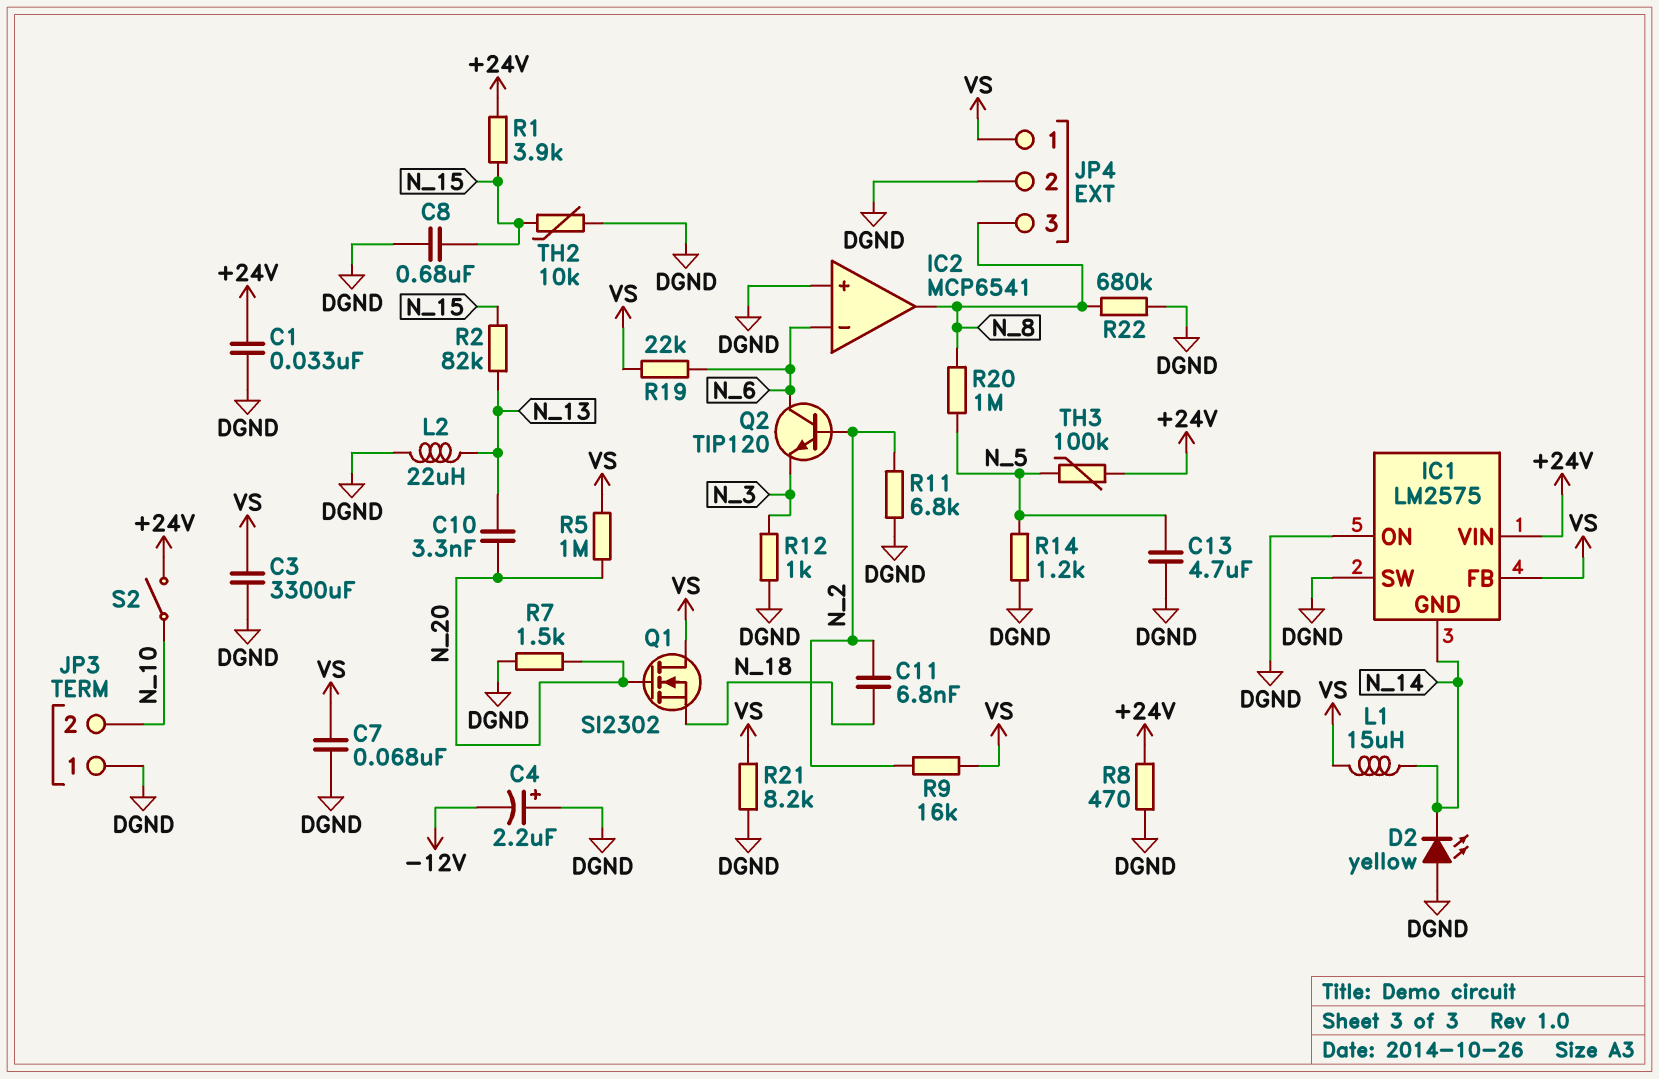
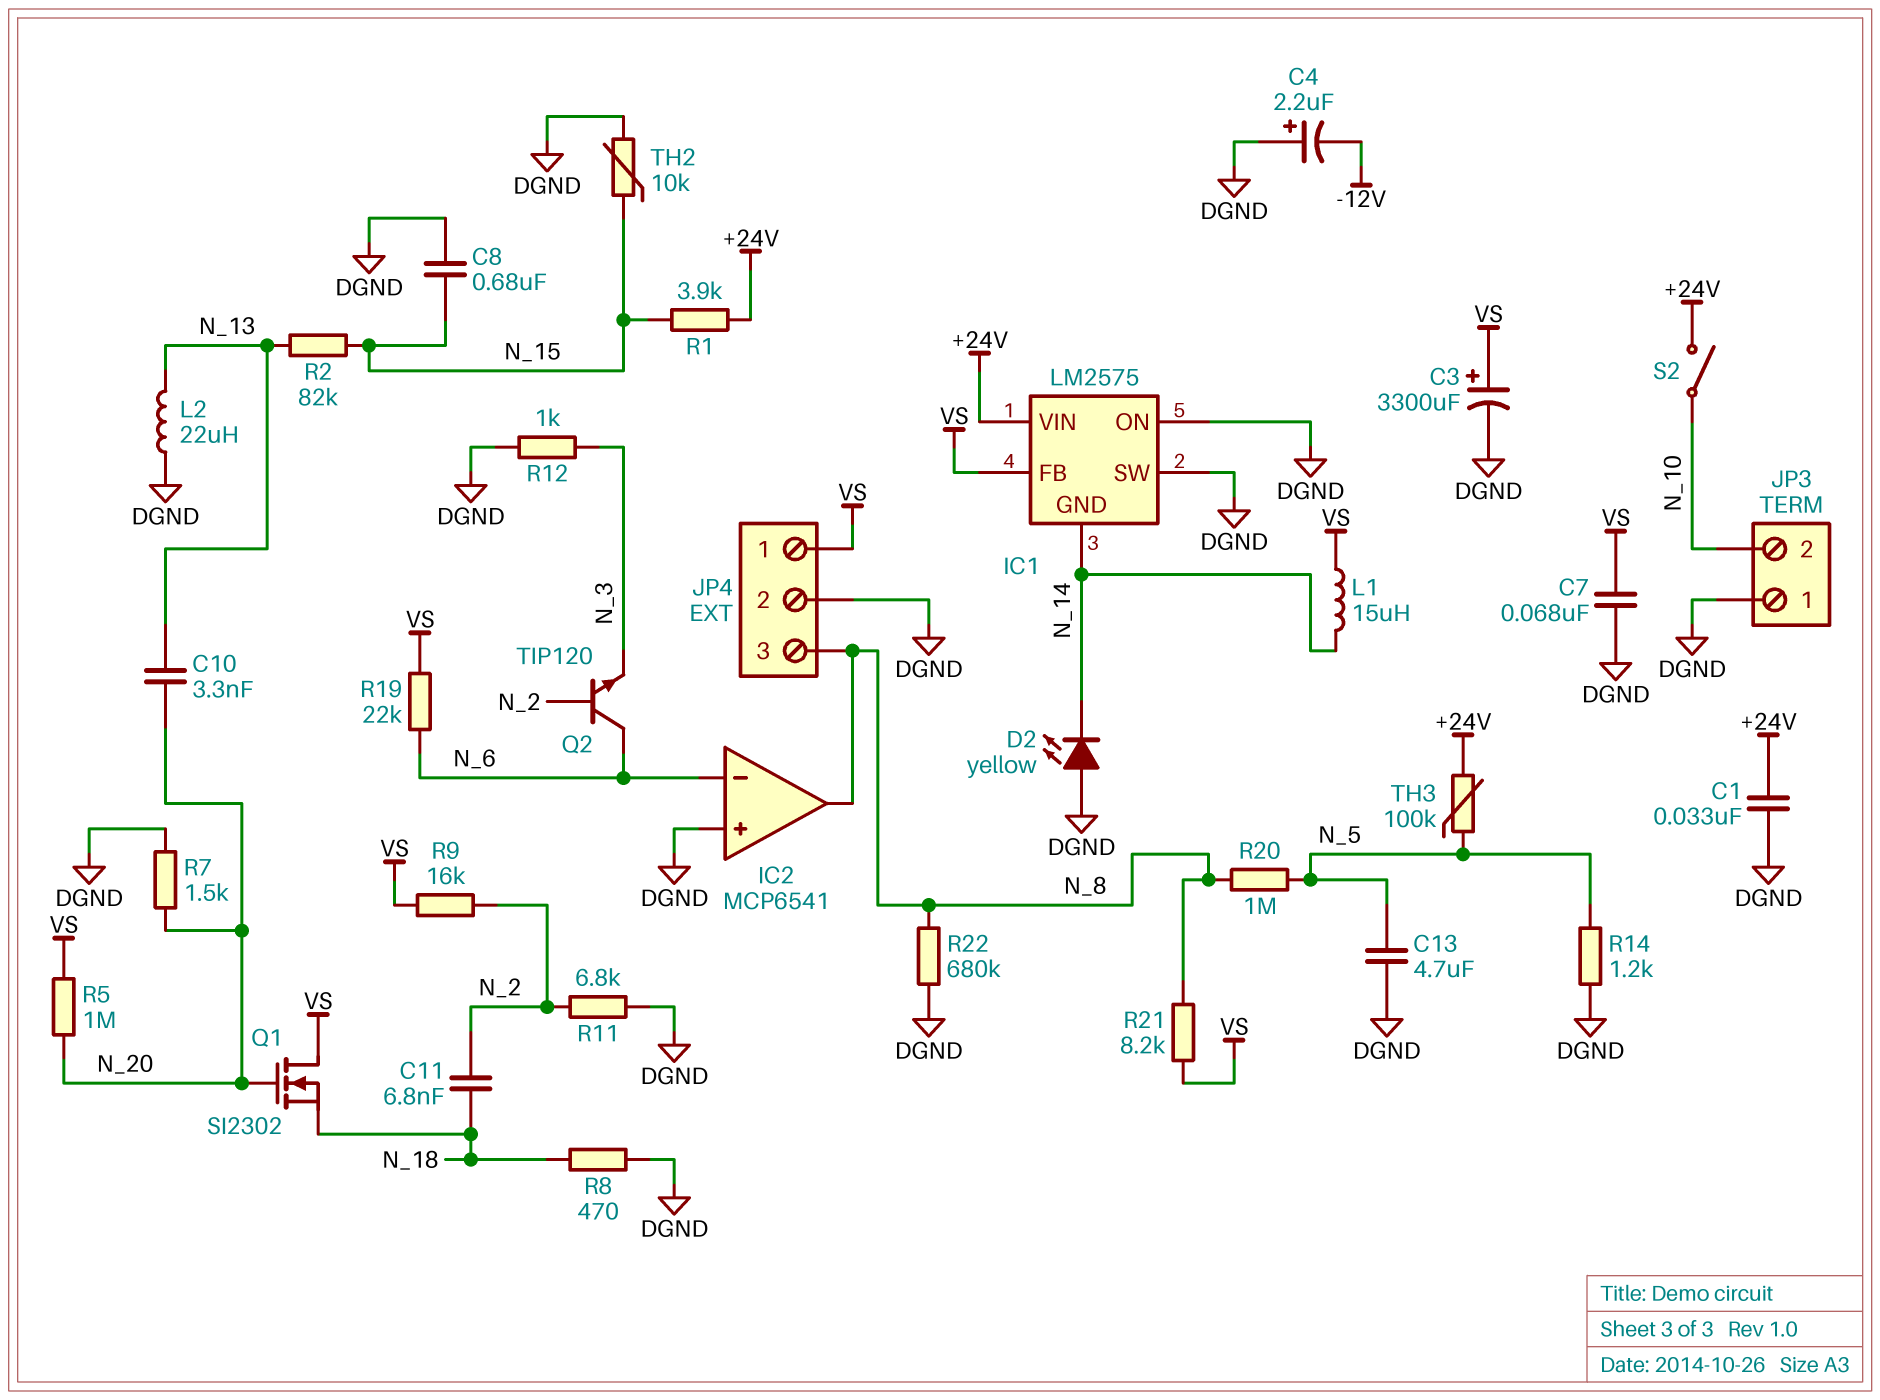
C3: 3300uF (DGND, VS) -> 3300uF (plus VS, minus DGND)
R8: 470 (+24V, DGND) -> 470 (DGND, N_18)
R21: 8.2k (DGND, VS) -> 8.2k (N_8, VS)

